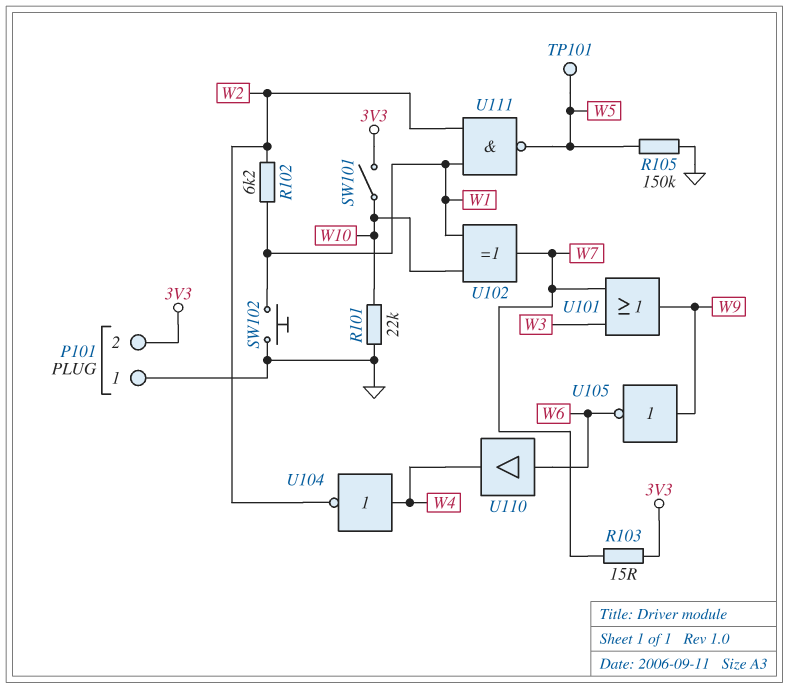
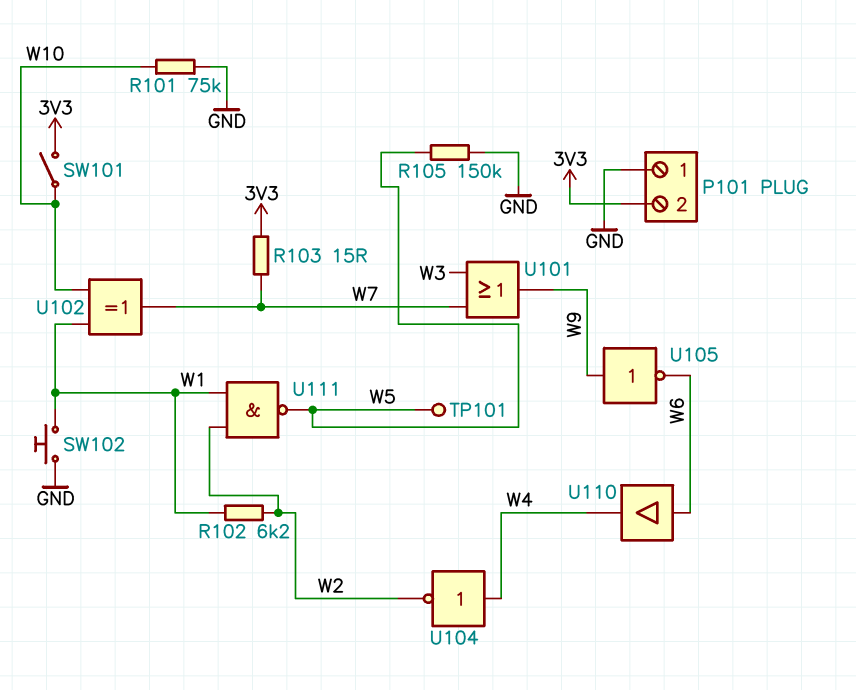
R101: 22k (GND, W10) -> 75k (GND, W10)

